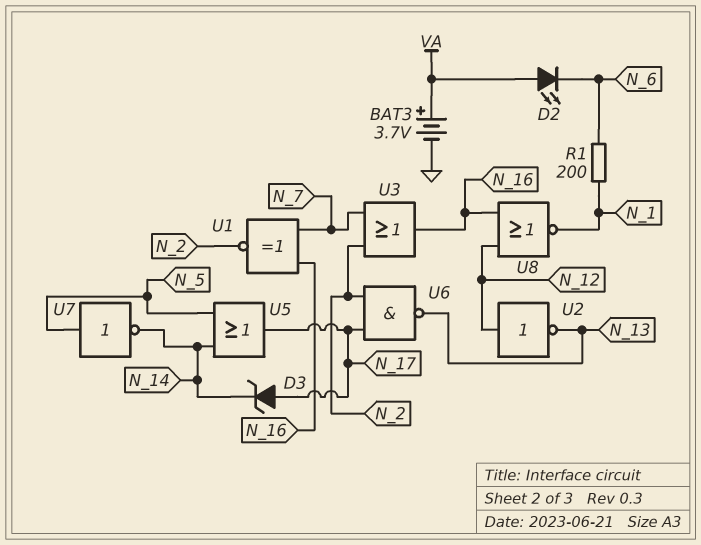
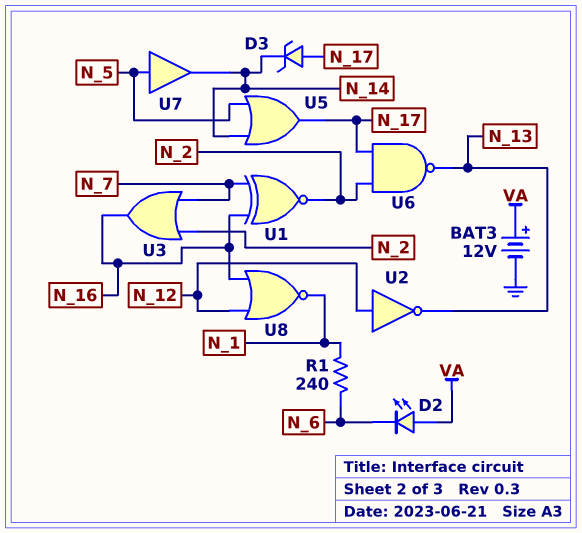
BAT3: 3.7V (plus VA, minus GND) -> 12V (plus VA, minus GND)
R1: 200 (N_1, N_6) -> 240 (N_1, N_6)
U7: NOT (in N_5, out N_14) -> buffer (in N_5, out N_14)

